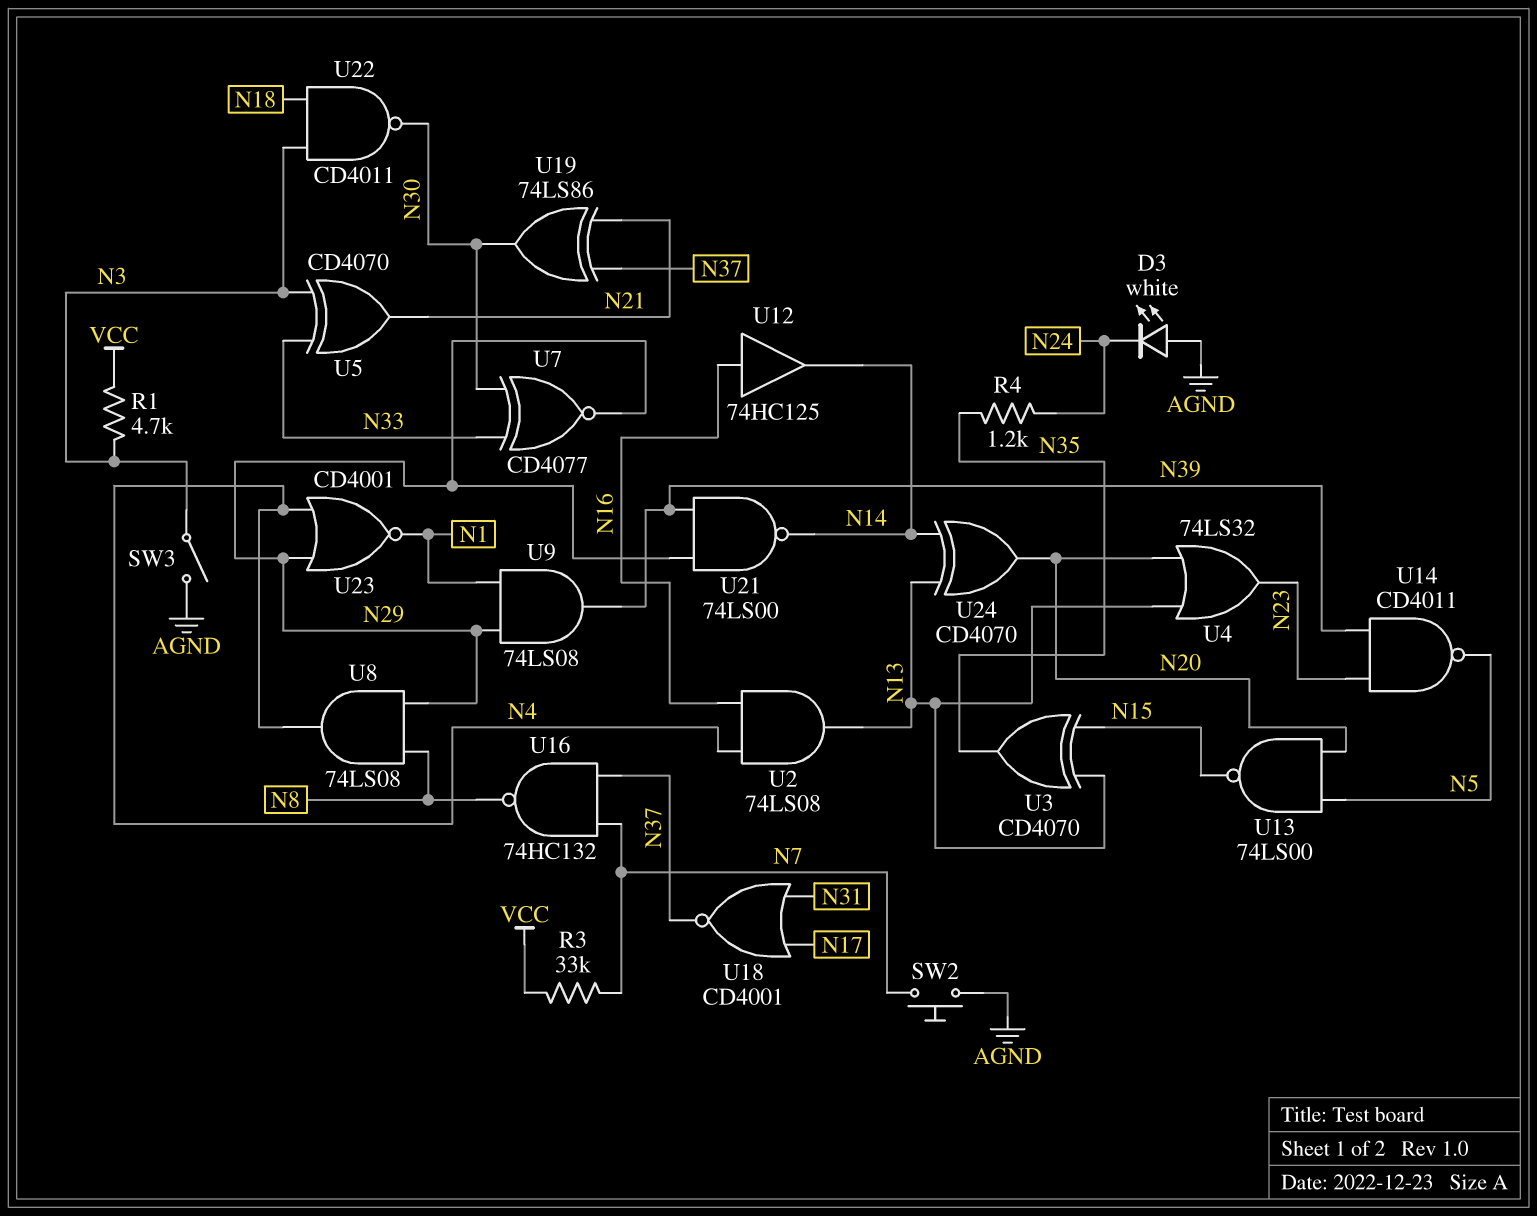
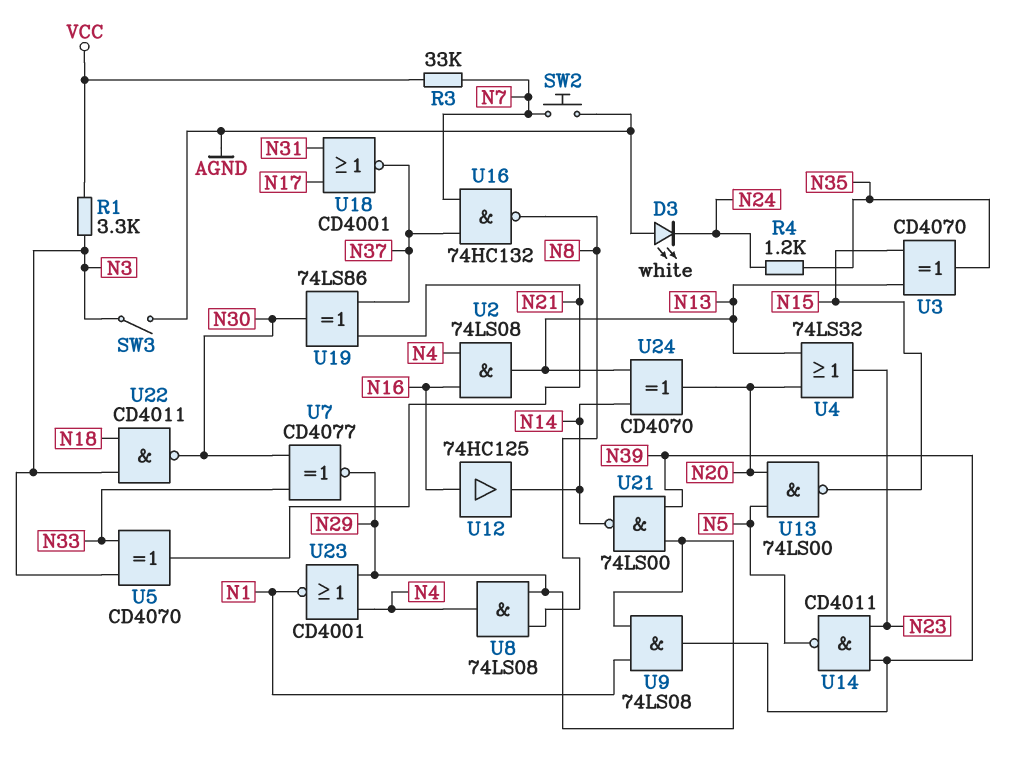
R1: 4.7k (N3, VCC) -> 3.3k (N3, VCC)

